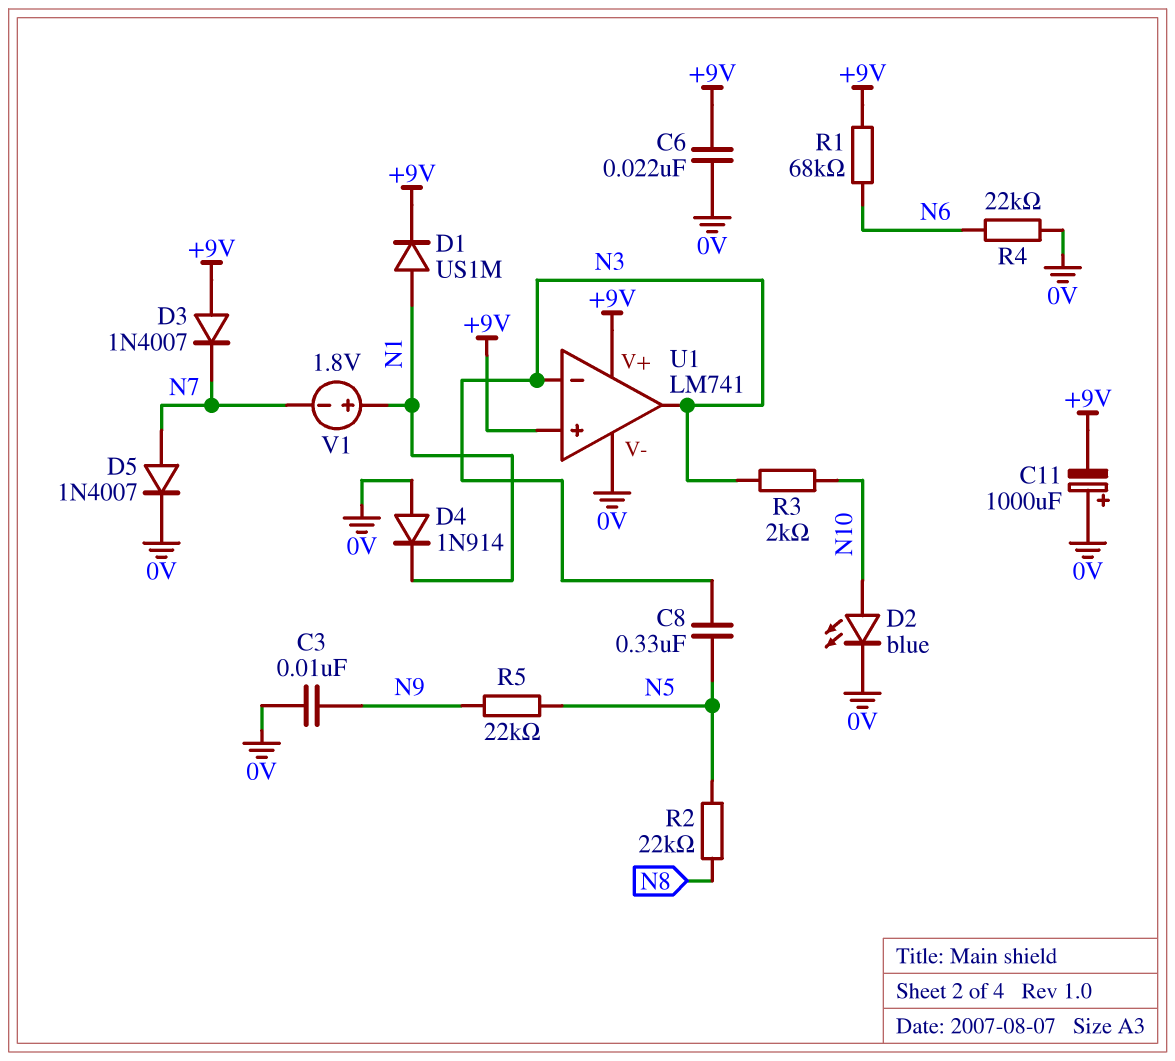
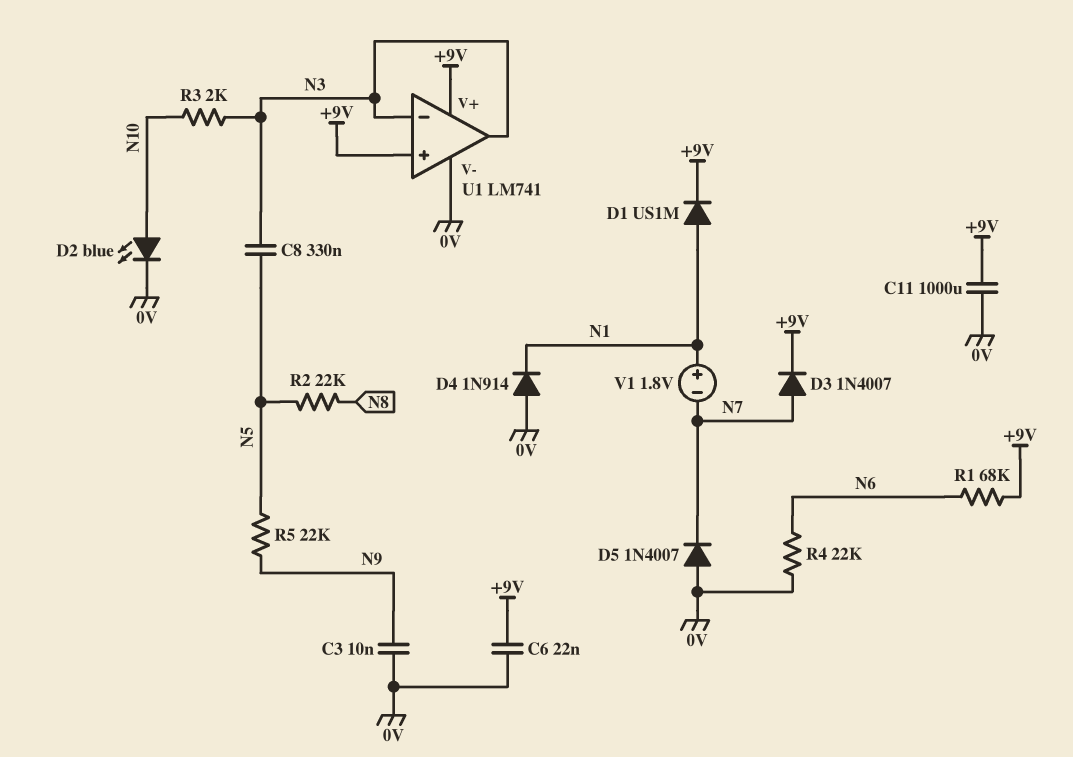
C11: 1000uF (plus 0V, minus +9V) -> 1000uF (+9V, 0V)
D3: diode 1N4007 (A +9V, K N7) -> diode 1N4007 (A N7, K +9V)
D5: diode 1N4007 (A N7, K 0V) -> diode 1N4007 (A 0V, K N7)

